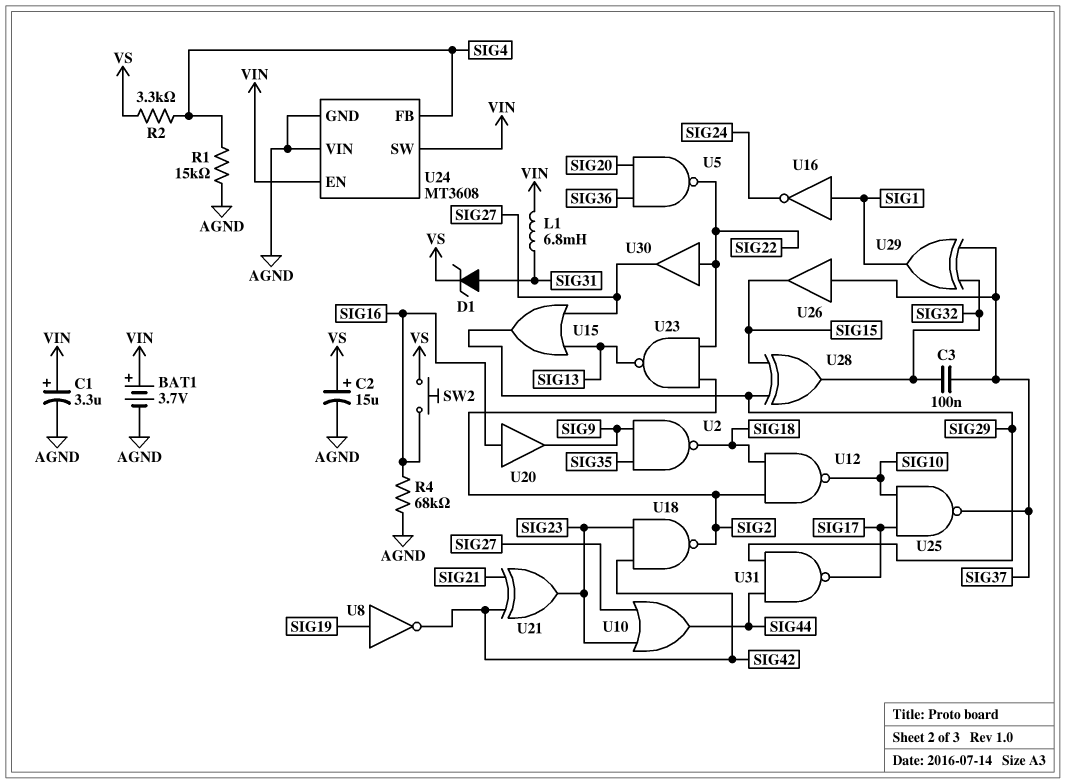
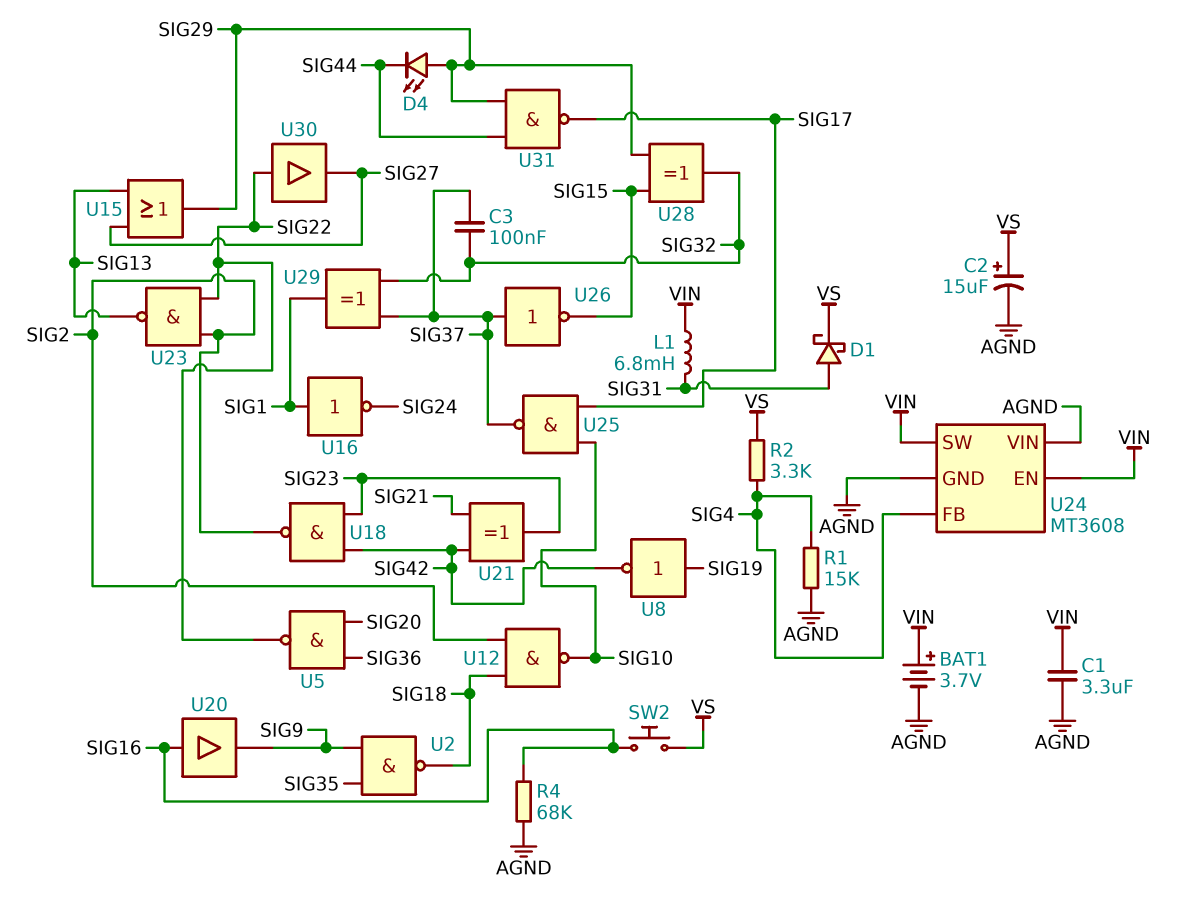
C1: 3.3uF (plus VIN, minus AGND) -> 3.3uF (AGND, VIN)
D1: zener (A SIG31, K VS) -> schottky (A SIG31, K VS)
D4: none -> LED (A SIG29, K SIG44)
U10: OR (in SIG23, in SIG27, out SIG44) -> none
U26: buffer (in SIG37, out SIG15) -> NOT (in SIG37, out SIG15)

